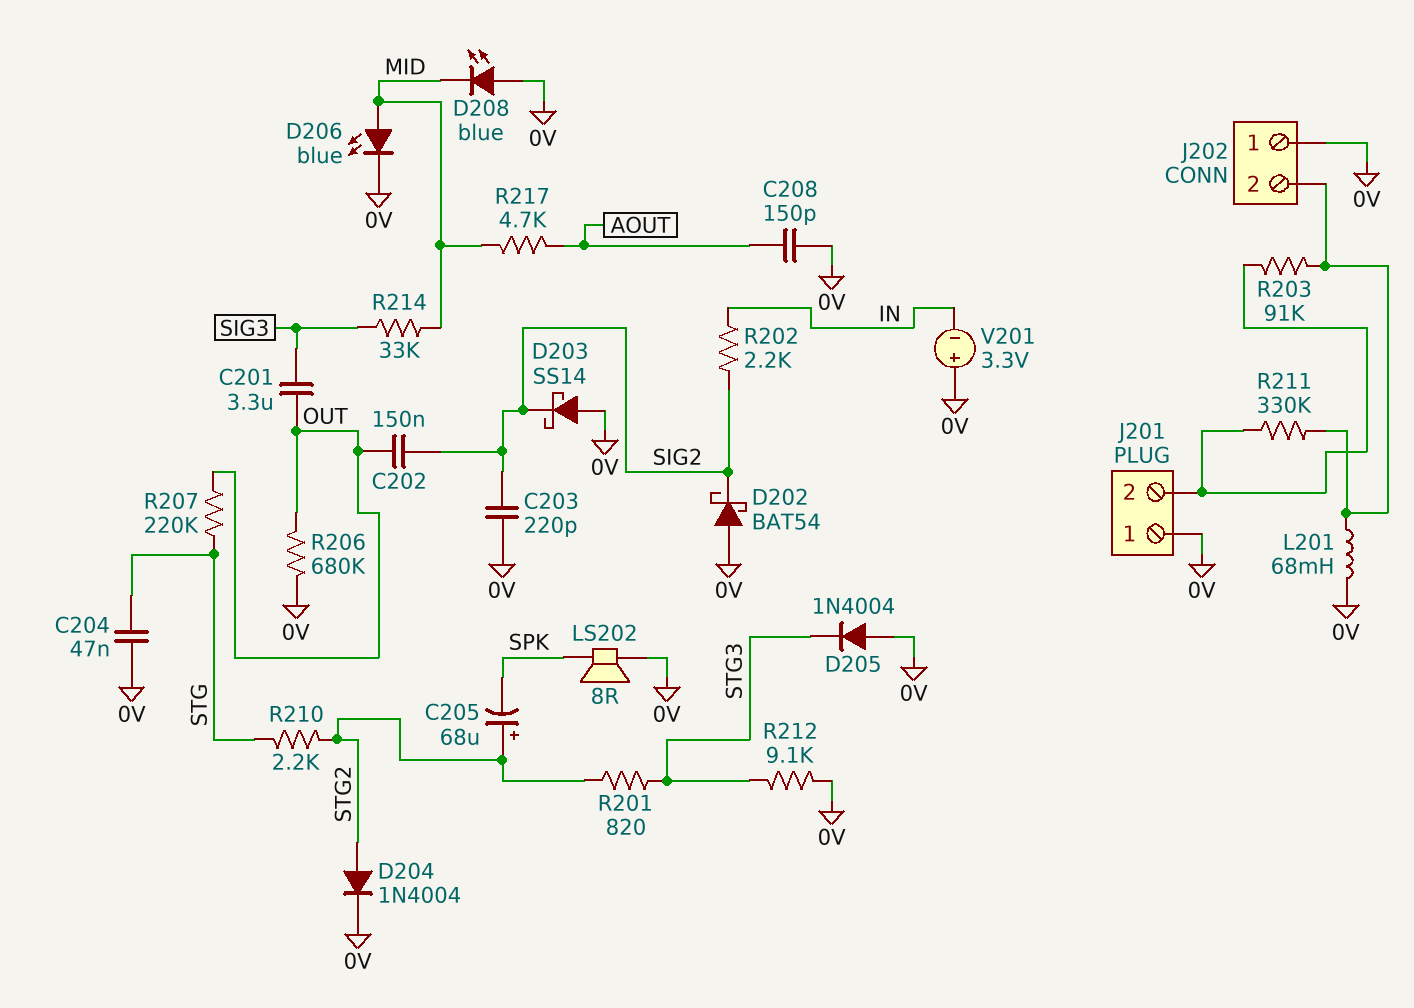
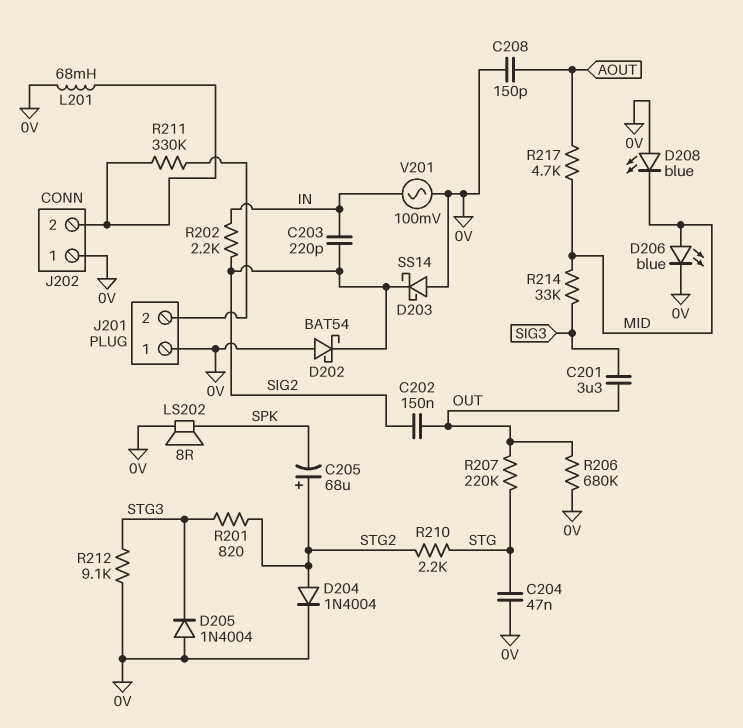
C203: 220pF (0V, SIG2) -> 220pF (IN, SIG2)
R203: 91k (J201/2, J202/2) -> none
V201: 3.3V (plus 0V, minus IN) -> AC 100mV (0V, IN)

